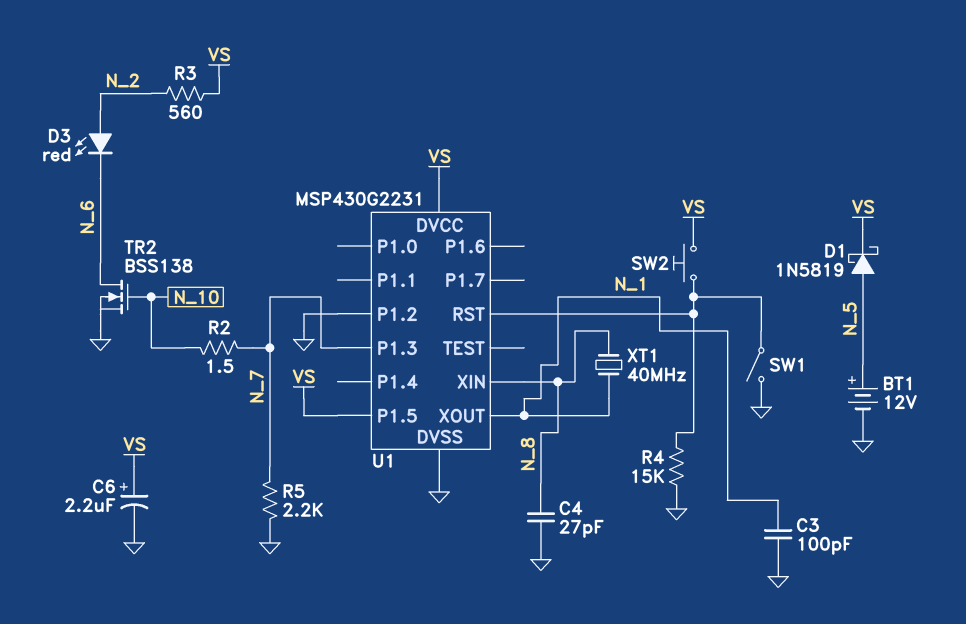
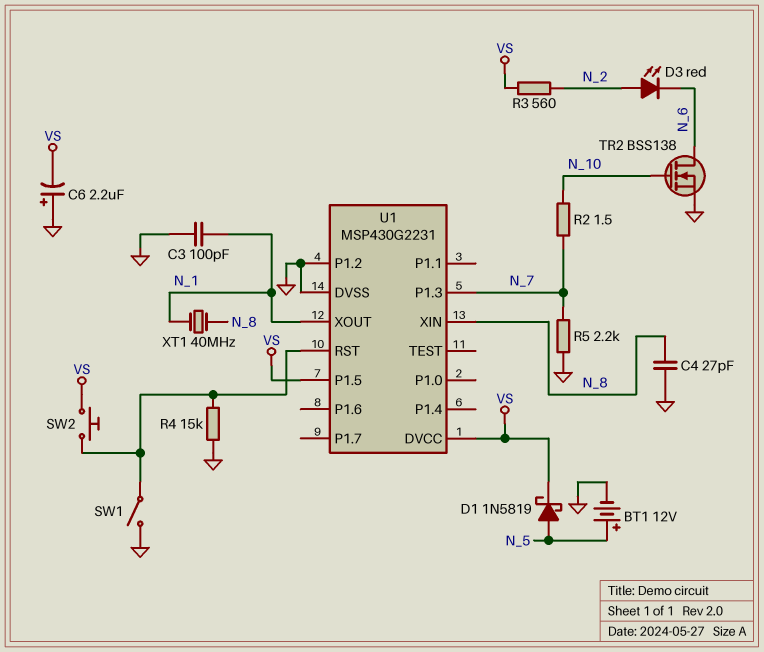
C6: 2.2uF (plus VS, minus GND) -> 2.2uF (plus GND, minus VS)

